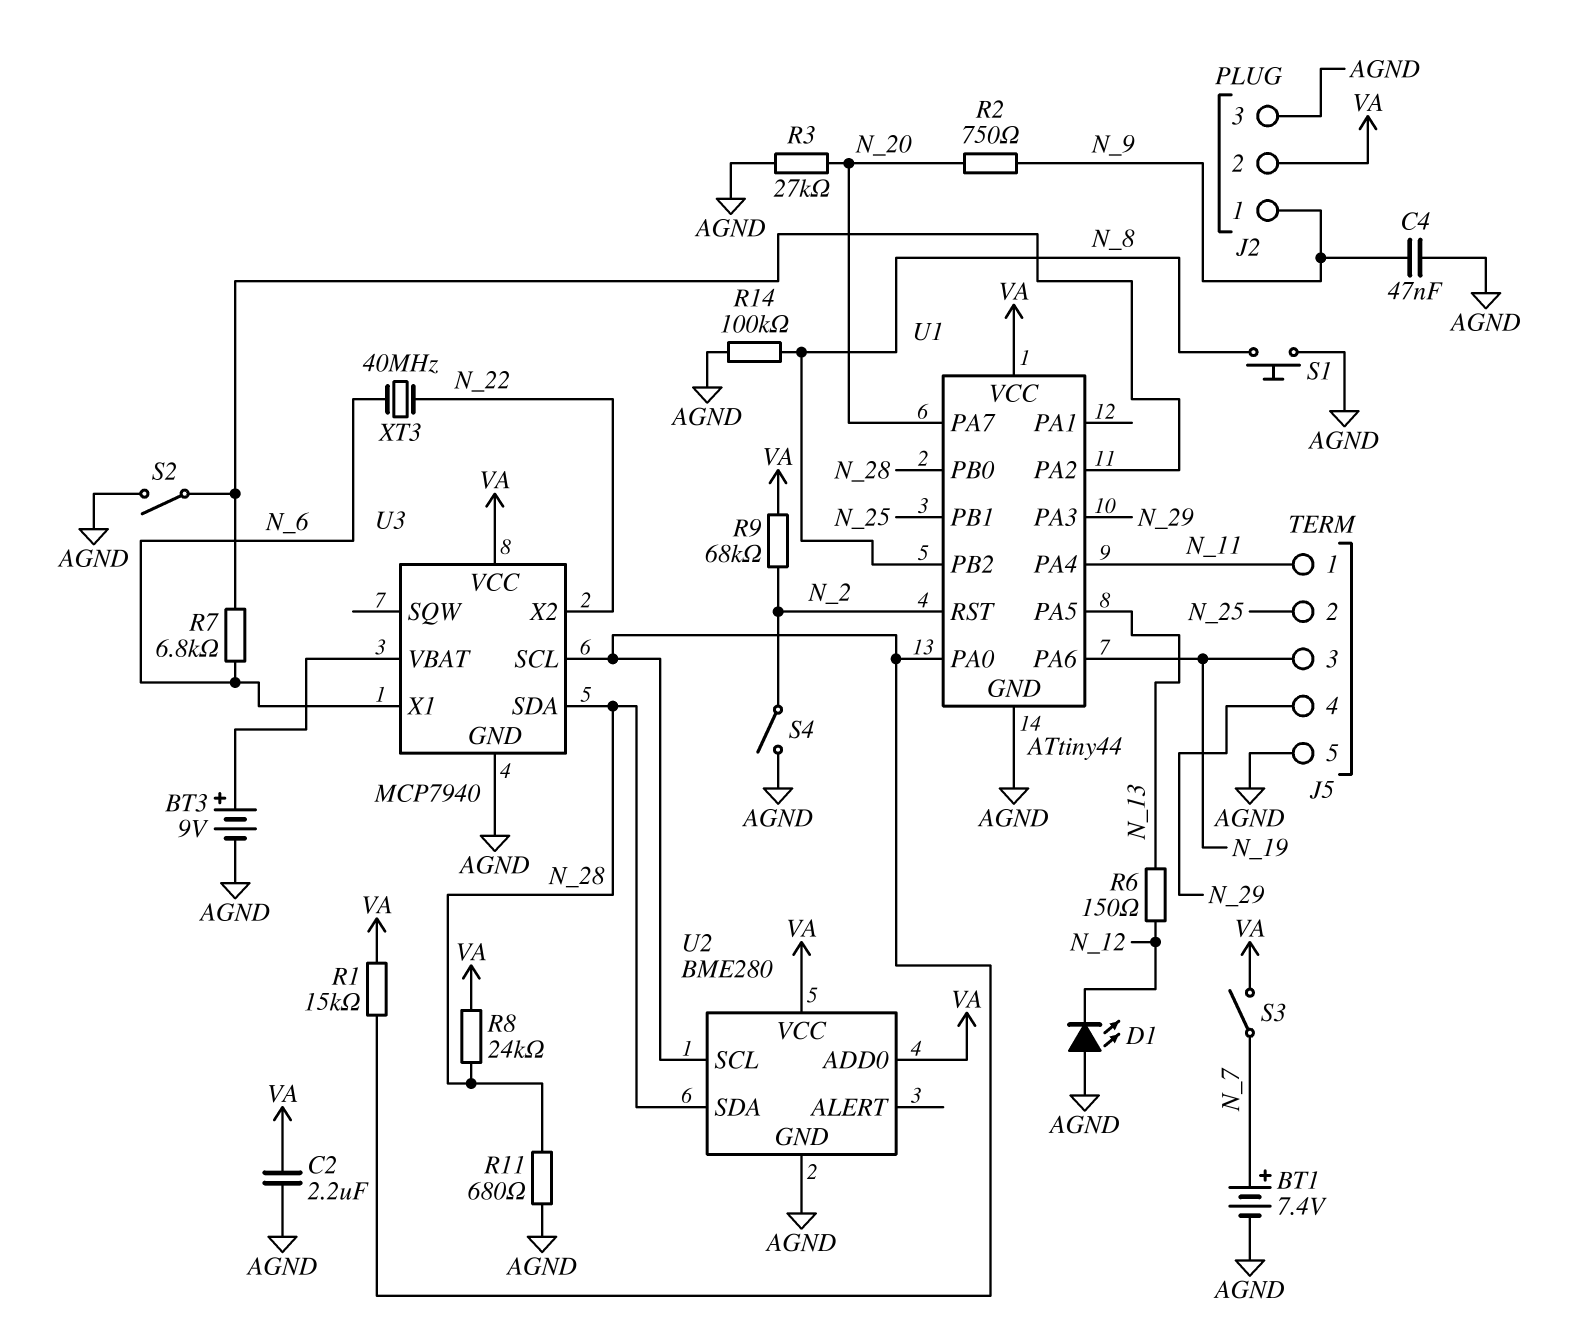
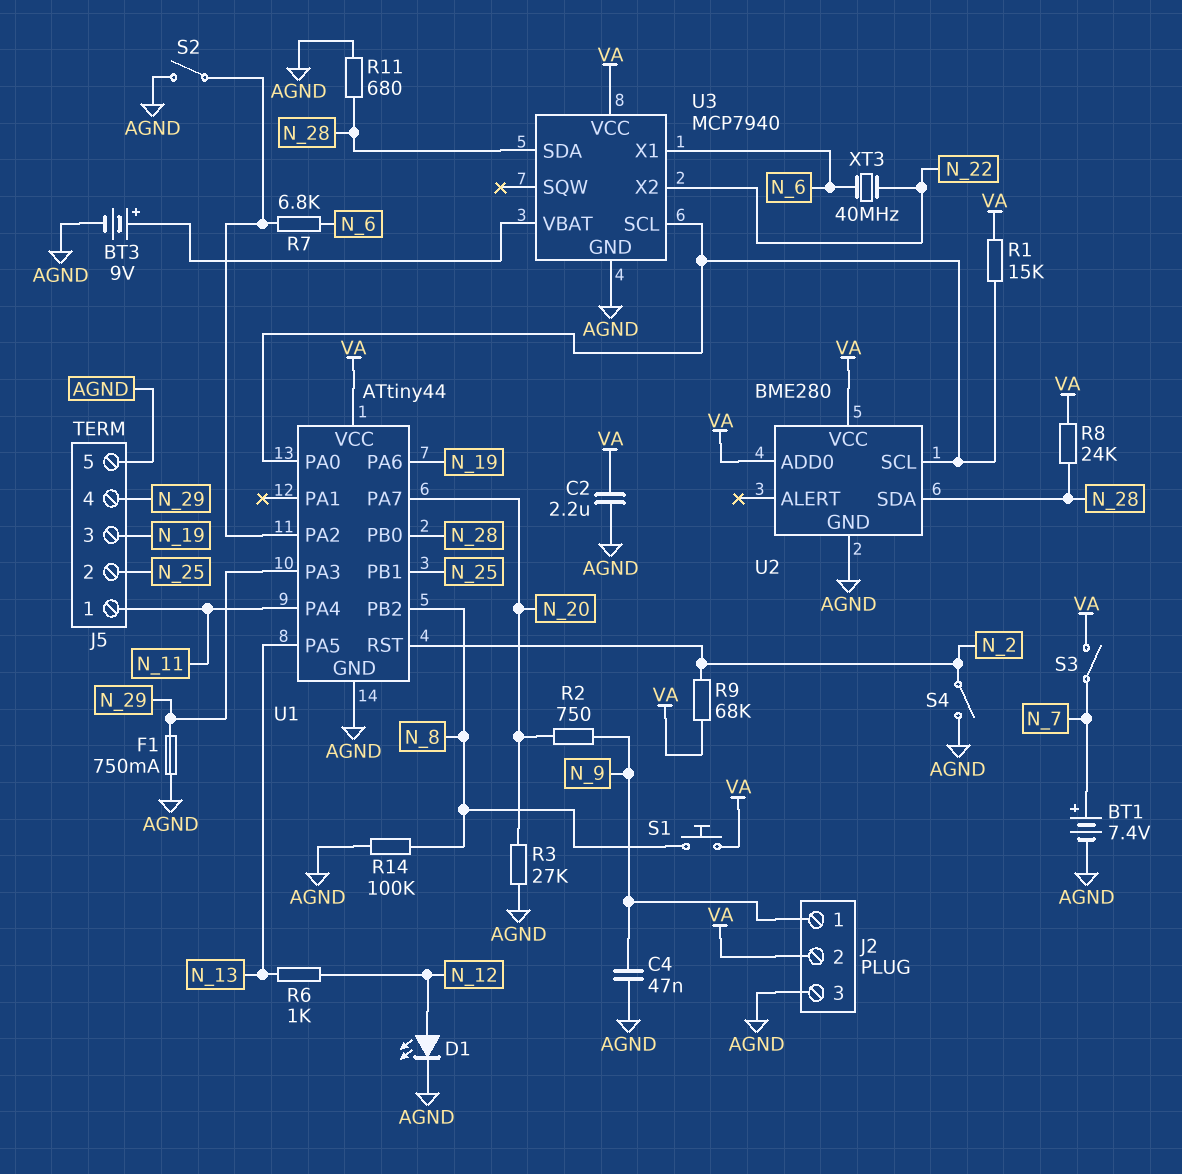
D1: LED (A AGND, K N_12) -> LED (A N_12, K AGND)
F1: none -> 750mA (AGND, N_29)
R6: 150 (N_12, N_13) -> 1k (N_12, N_13)
S1: button (AGND, N_8) -> button (N_8, VA)

